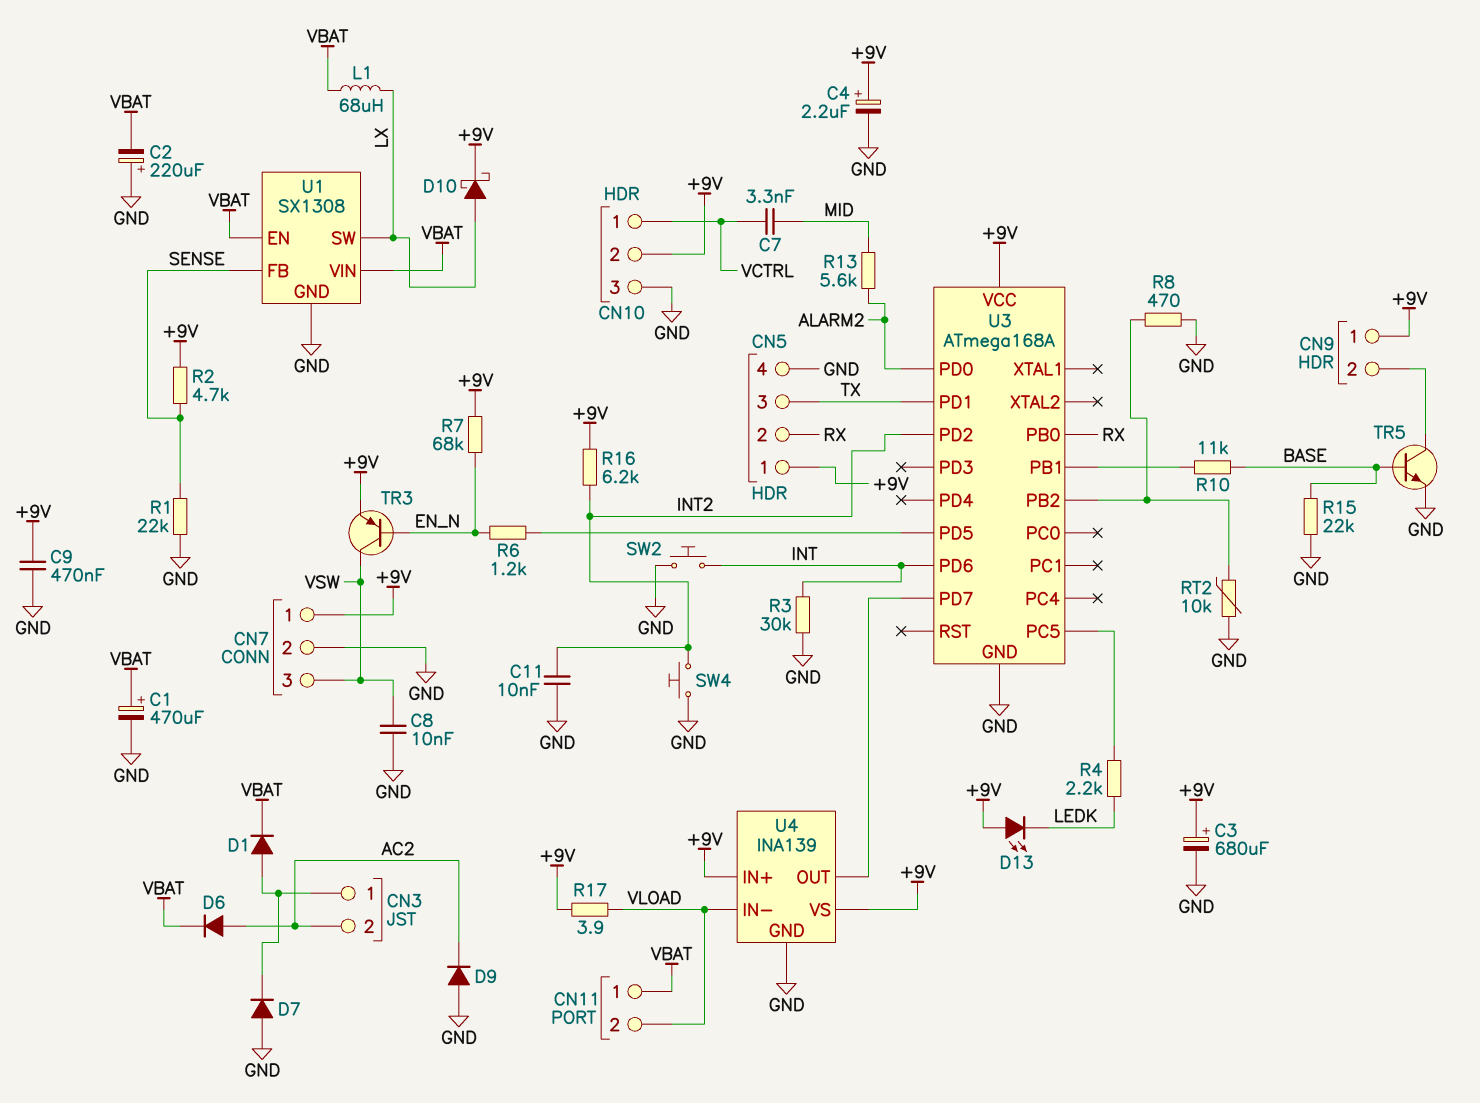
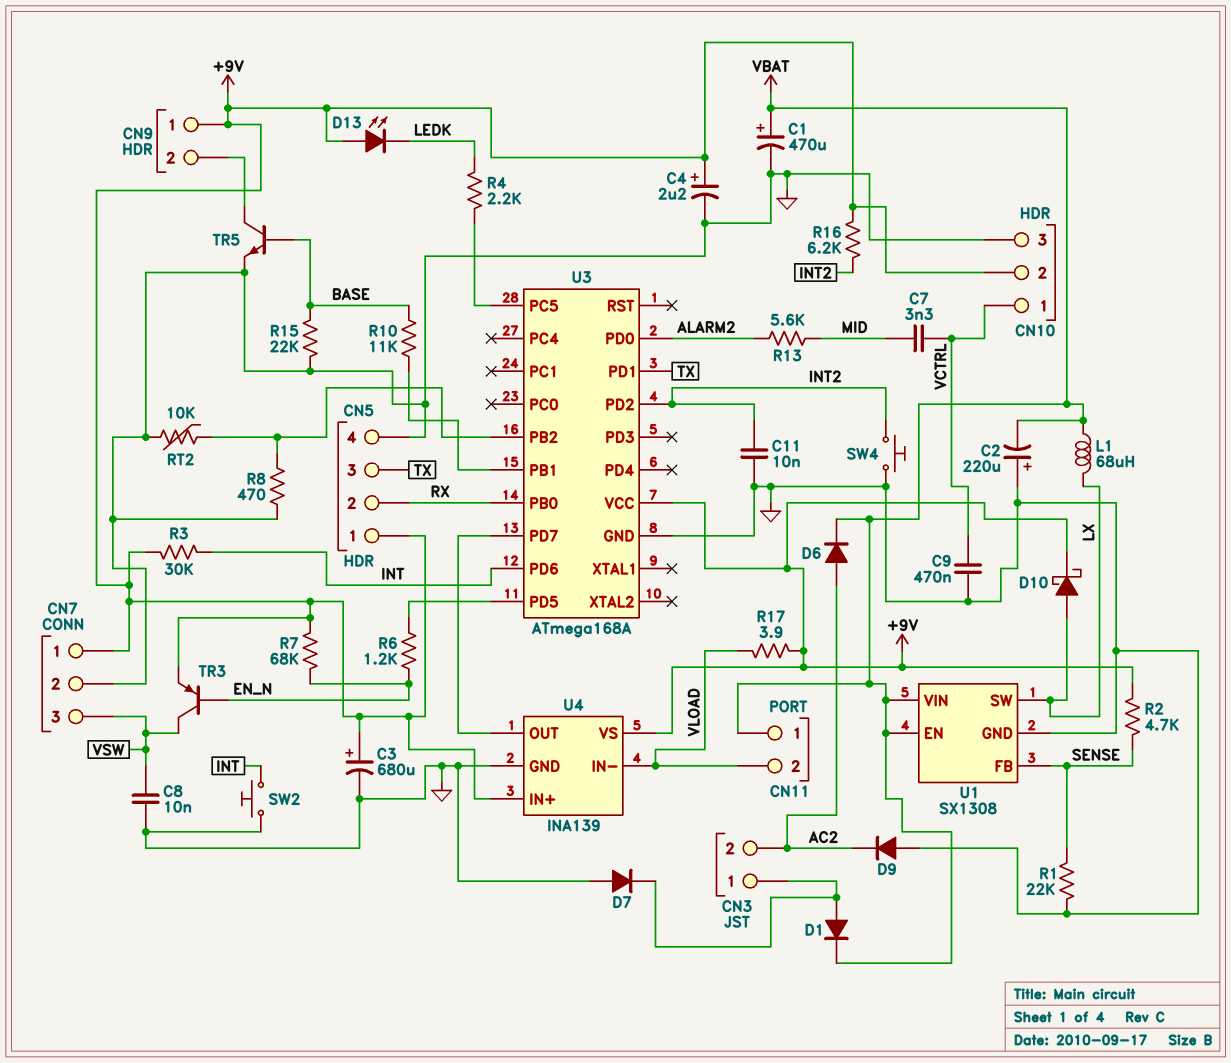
C9: 470nF (+9V, GND) -> 470nF (GND, VCTRL)
R3: 30k (GND, INT) -> 30k (+9V, INT)

